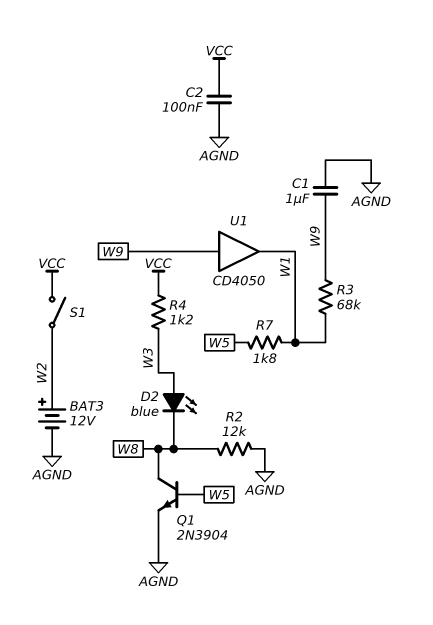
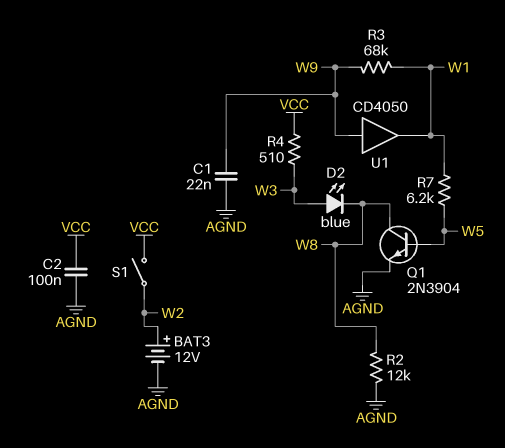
C1: 1uF (AGND, W9) -> 22nF (AGND, W9)
R4: 1.2k (VCC, W3) -> 510 (VCC, W3)
R7: 1.8k (W1, W5) -> 6.2k (W1, W5)

